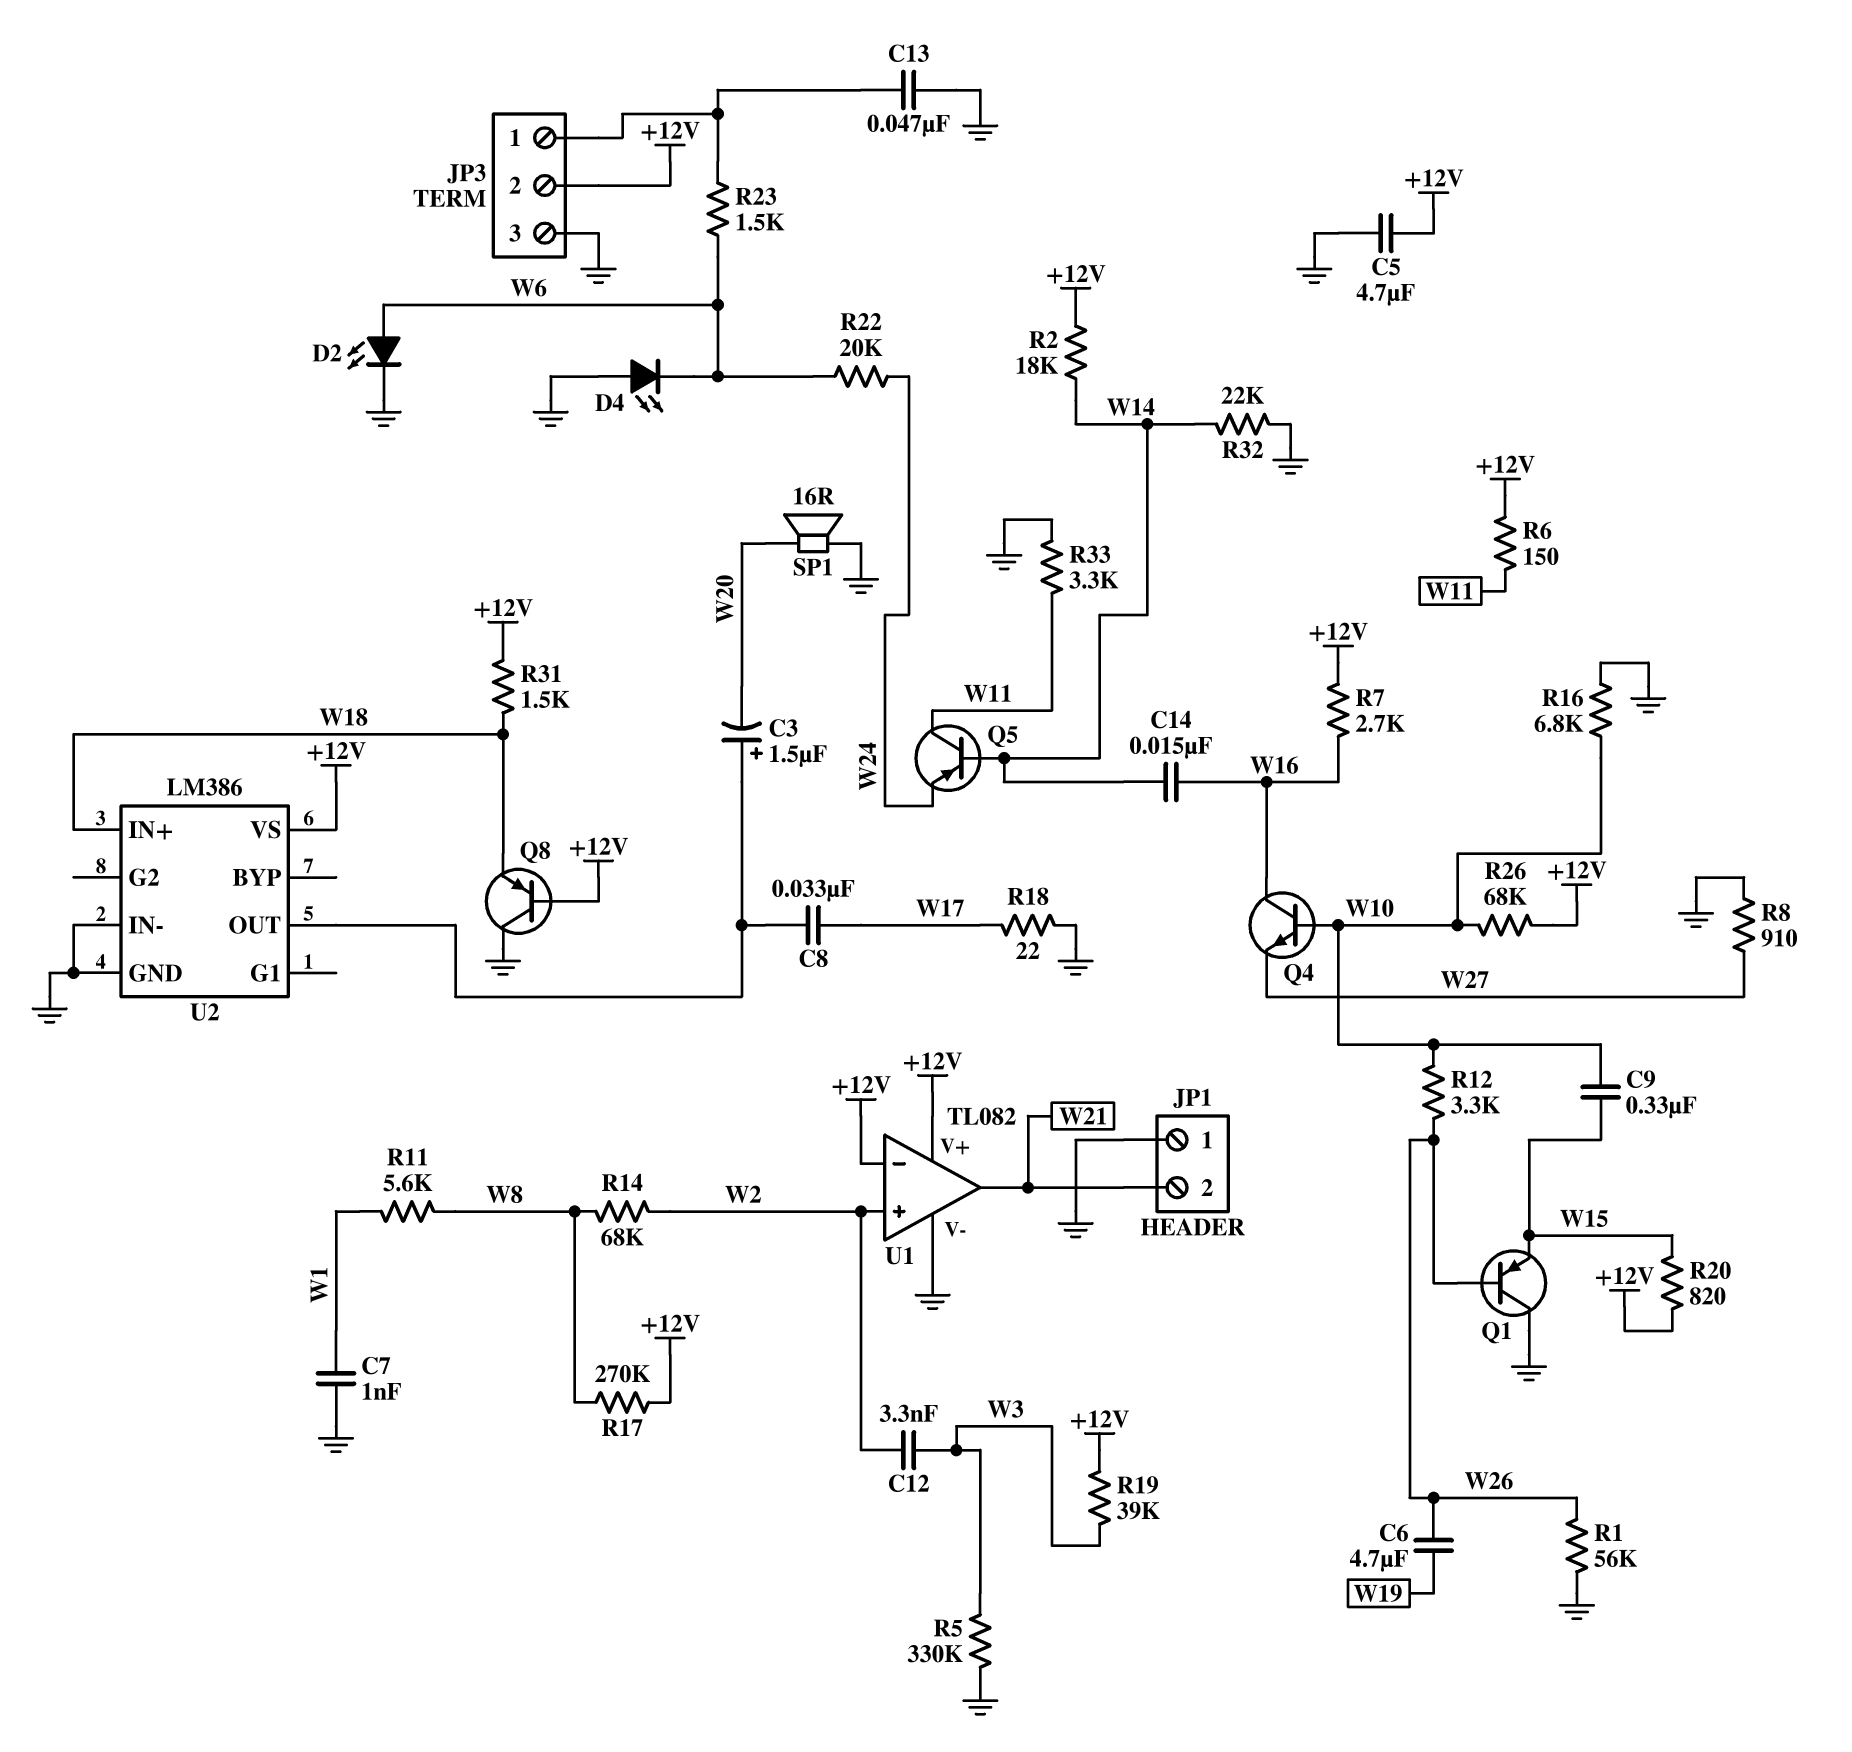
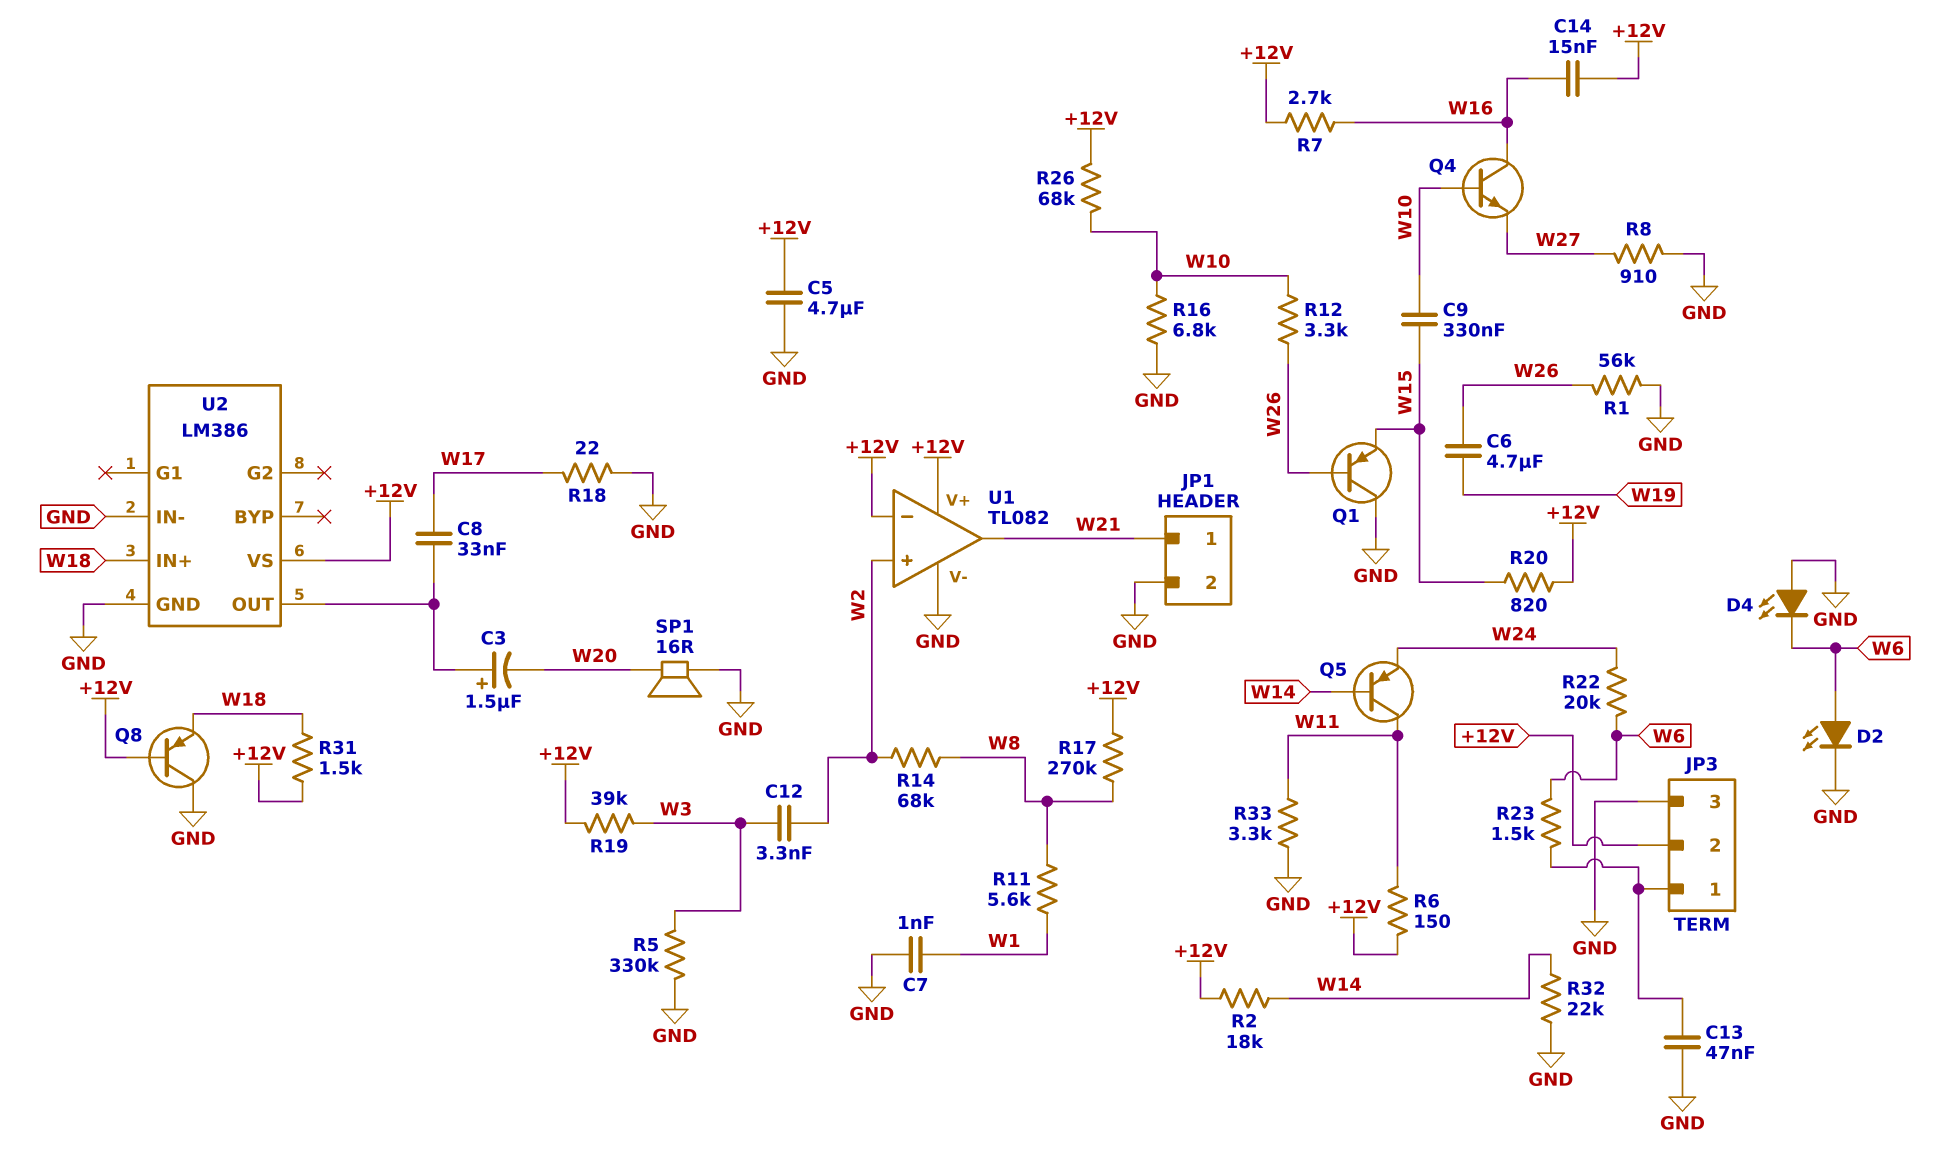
C14: 15nF (W14, W16) -> 15nF (+12V, W16)
JP1 pin 1: GND -> W21
JP1 pin 2: W21 -> GND

